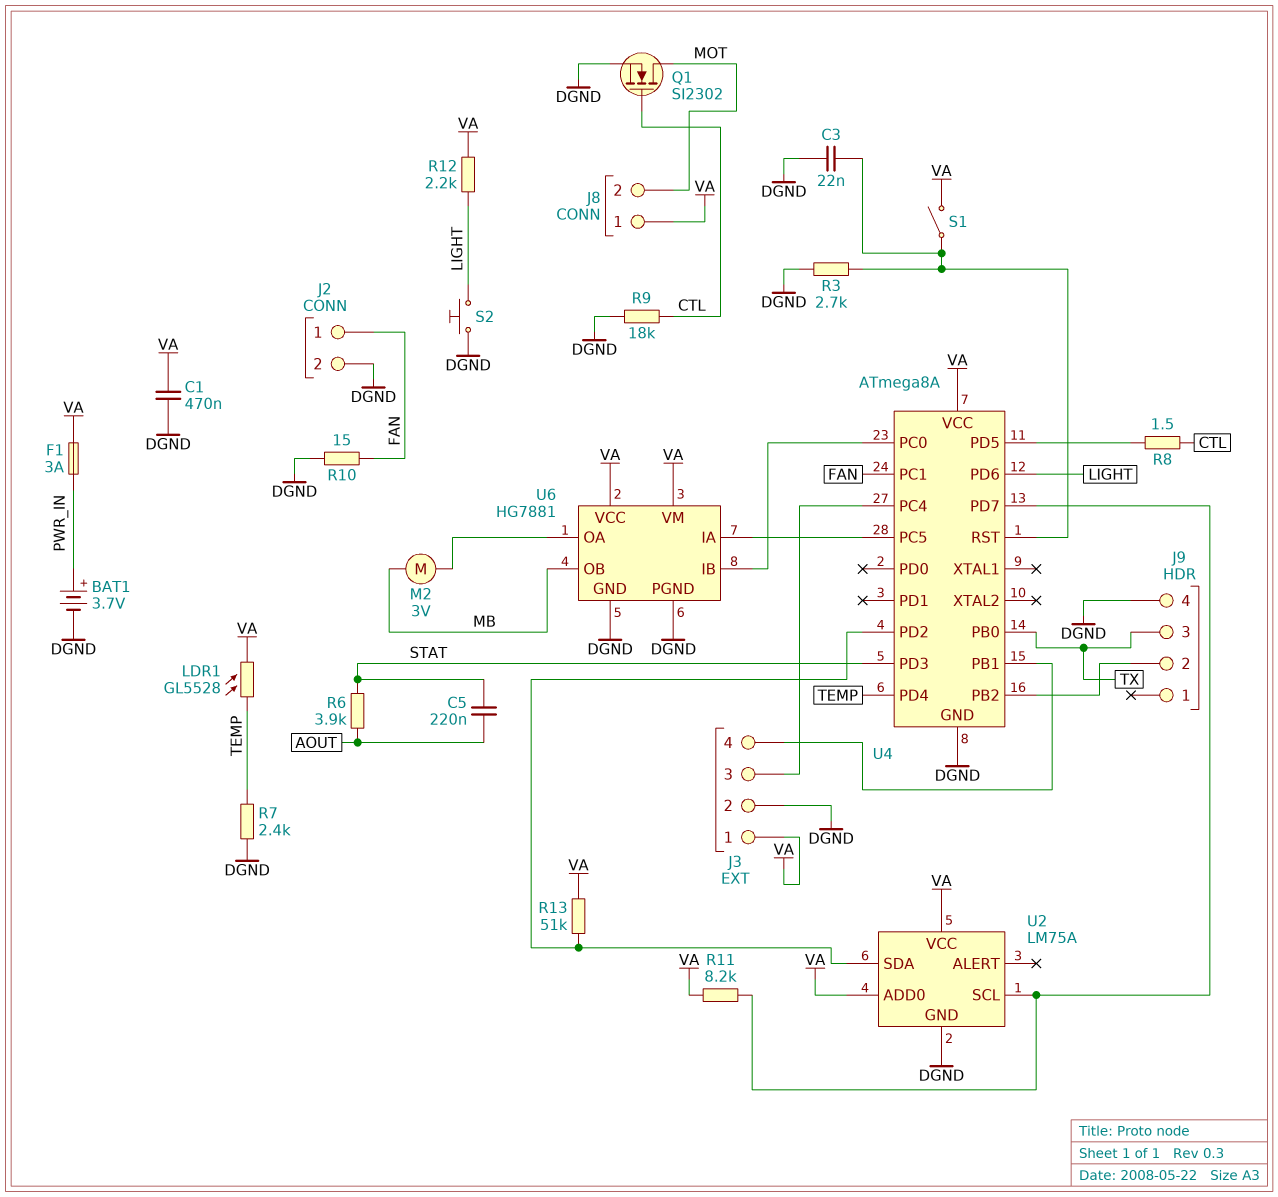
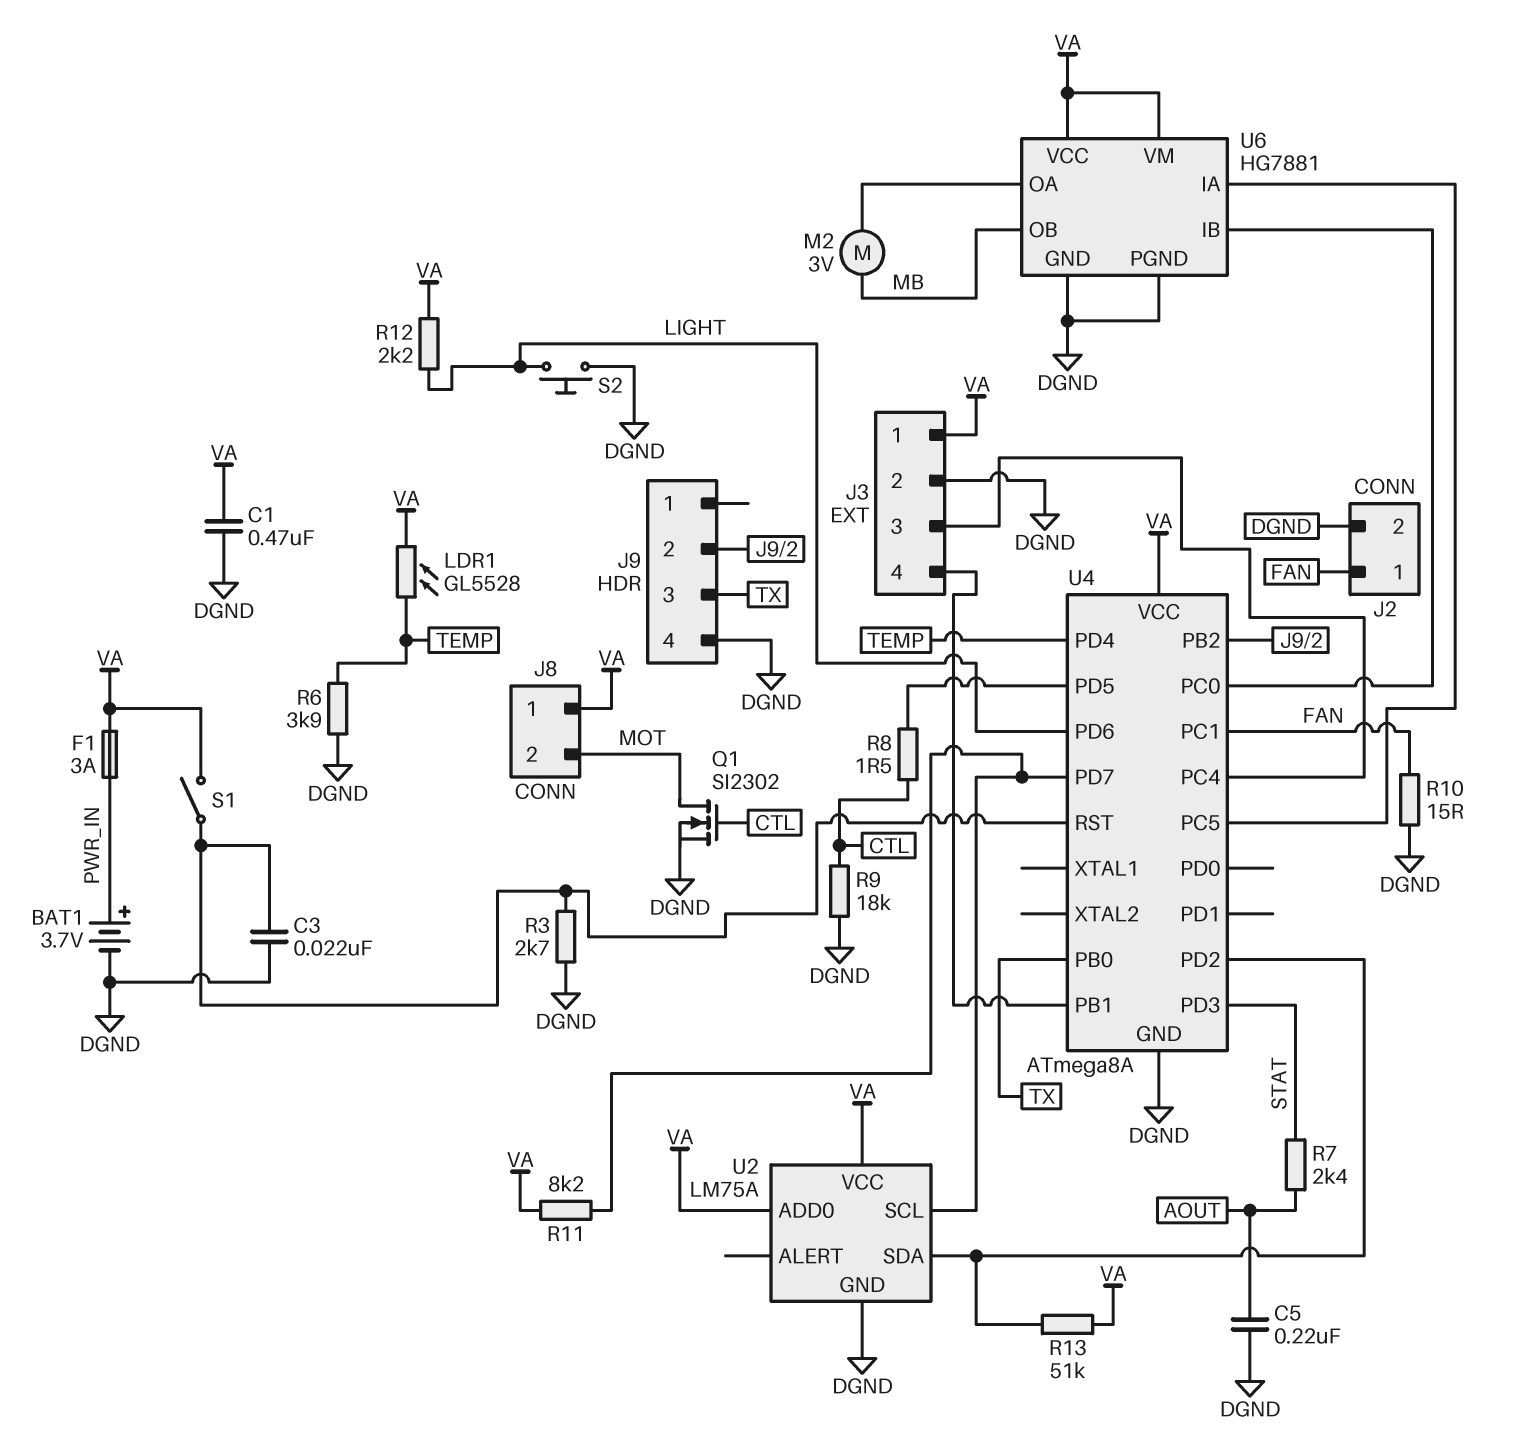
C5: 220nF (AOUT, STAT) -> 220nF (AOUT, DGND)
R6: 3.9k (AOUT, STAT) -> 3.9k (DGND, TEMP)
R7: 2.4k (DGND, TEMP) -> 2.4k (AOUT, STAT)

